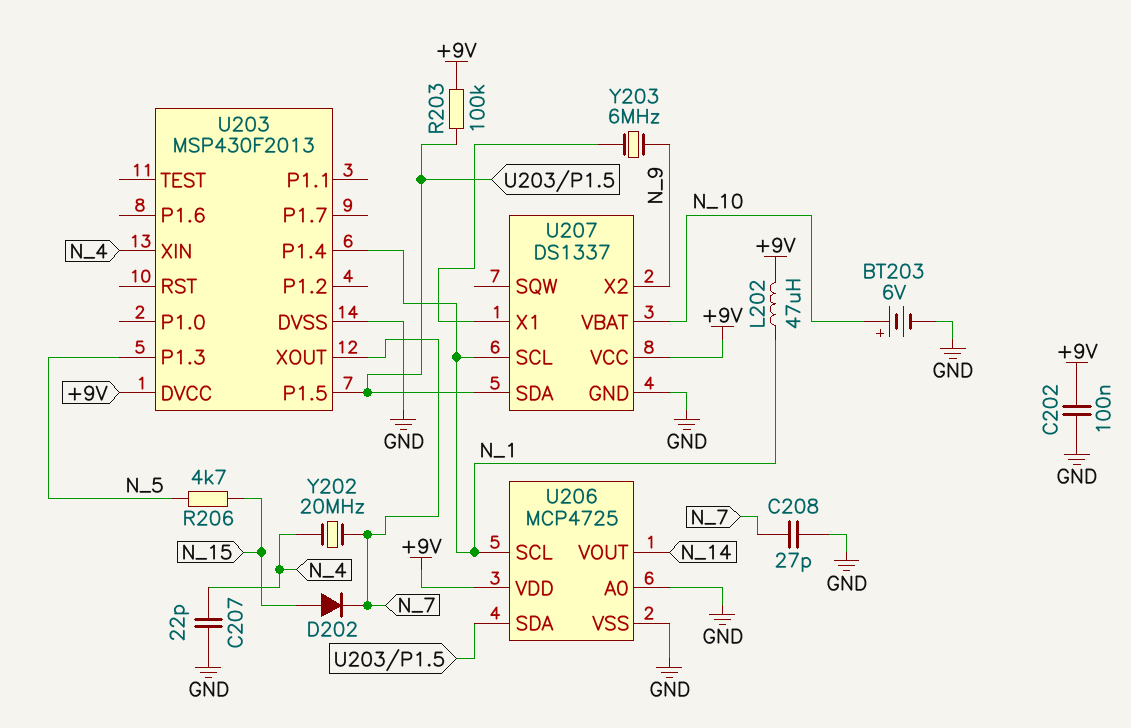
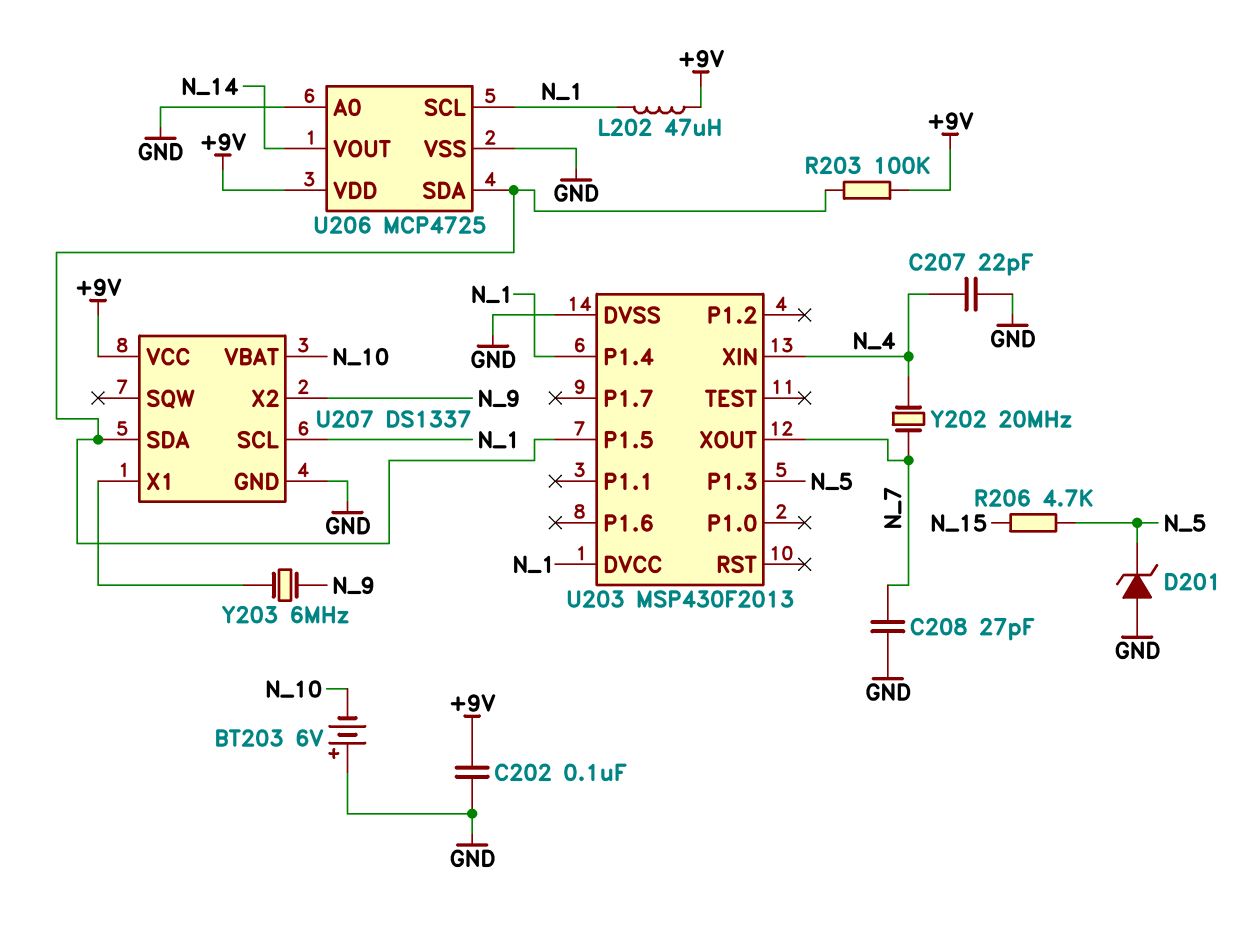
BT203: 6V (plus N_10, minus GND) -> 6V (plus GND, minus N_10)
D201: none -> zener (A GND, K N_5)
D202: diode (A N_15, K N_7) -> none
U203 pin DVCC: +9V -> N_1

